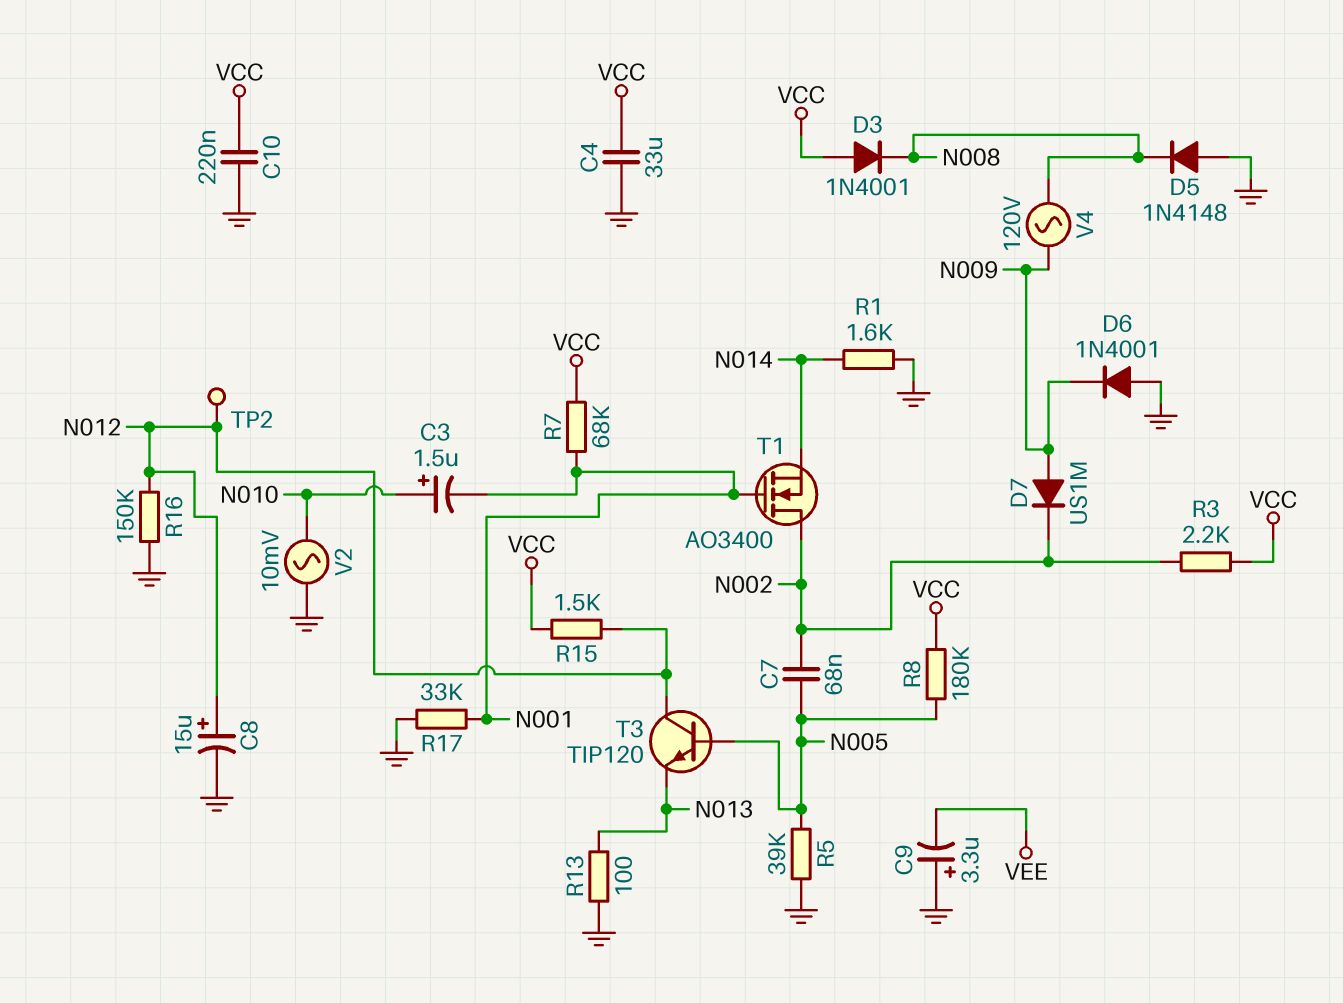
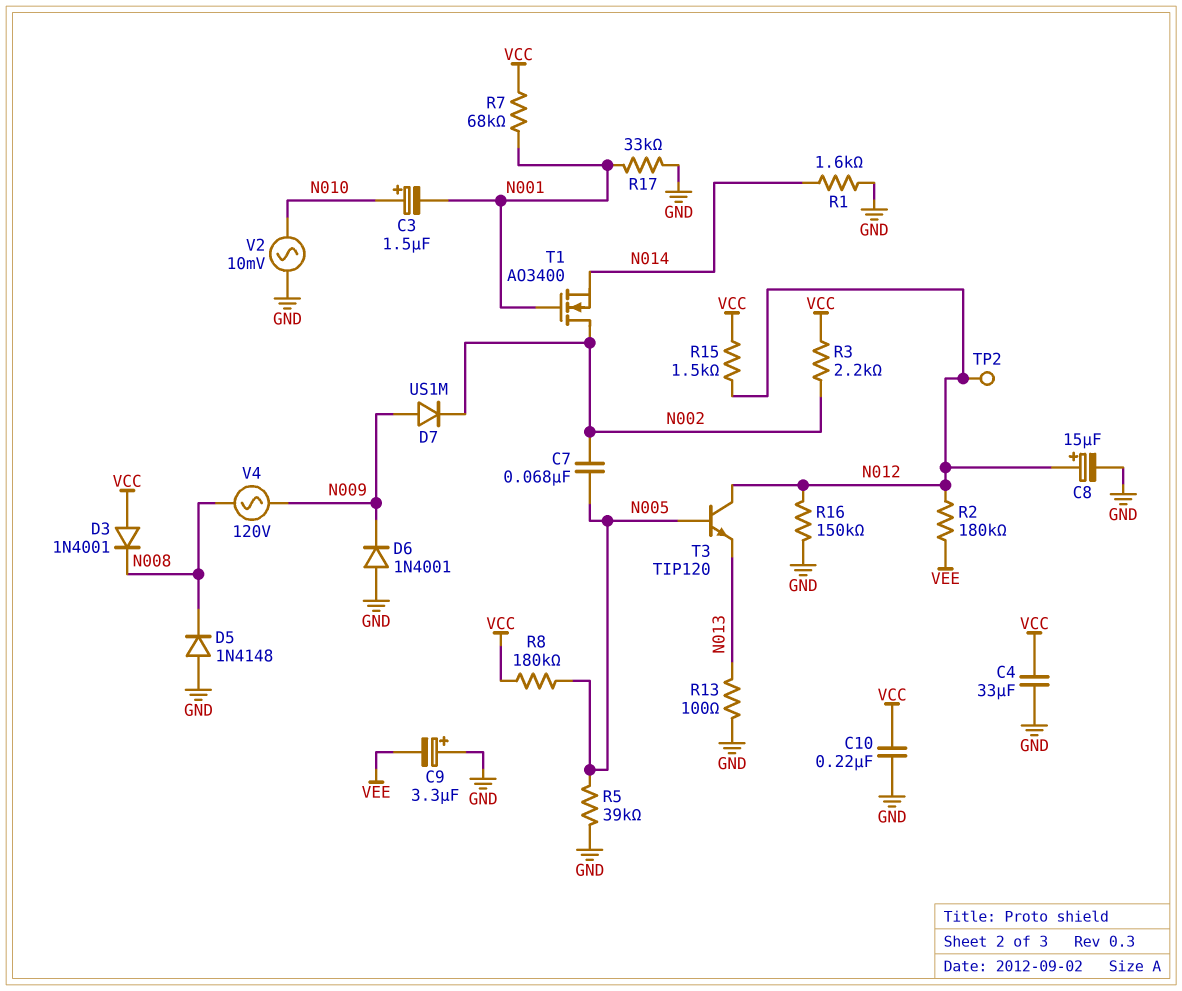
R2: none -> 180k (N012, VEE)

